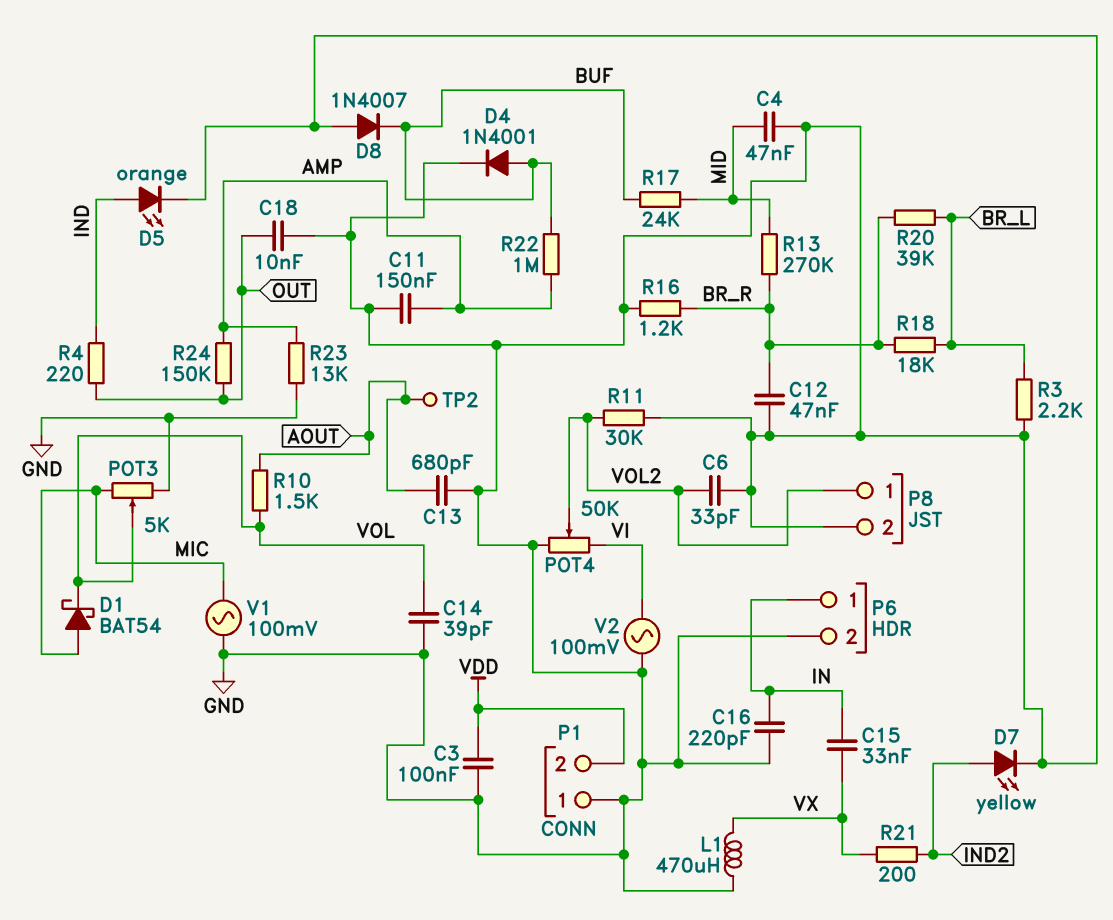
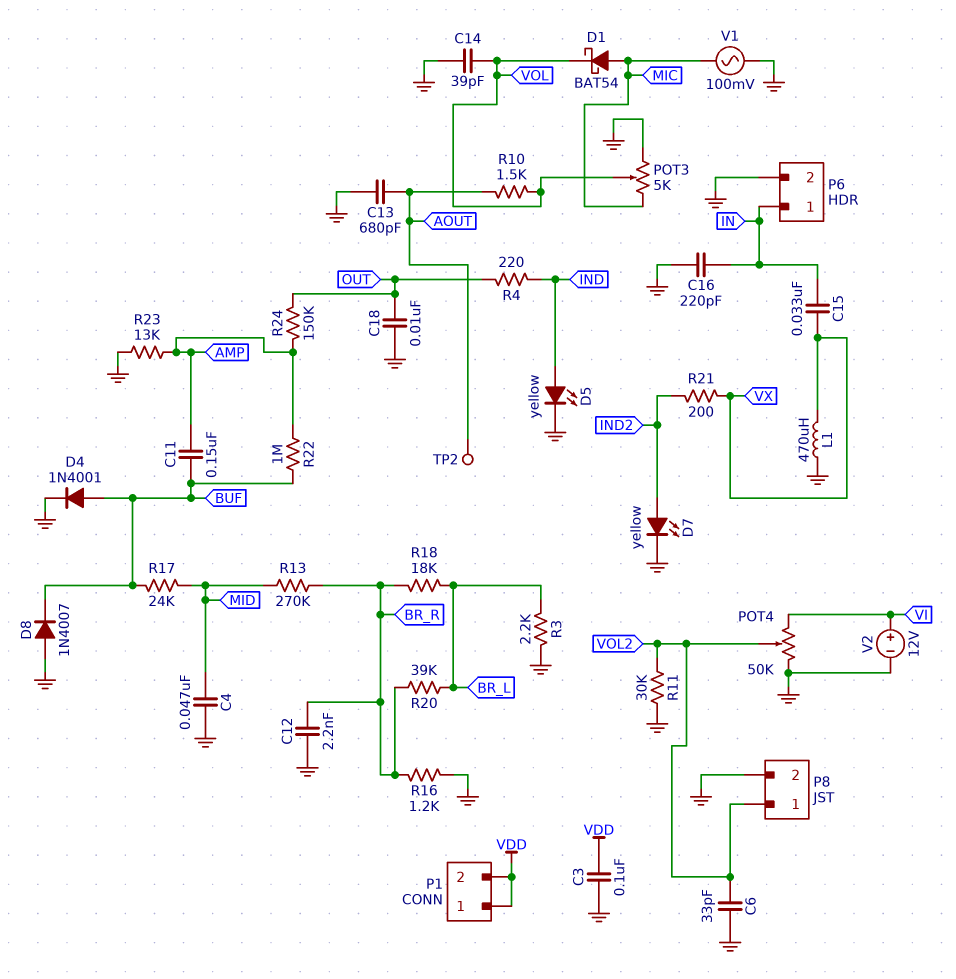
C11: 150nF (AMP, GND) -> 150nF (AMP, BUF)
C12: 47nF (BR_R, GND) -> 2.2nF (BR_R, GND)
D5: LED orange (A IND, K GND) -> LED yellow (A IND, K GND)
P1 pin 1: GND -> VDD
V2: AC 100mV (GND, VI) -> 12V (plus VI, minus GND)

